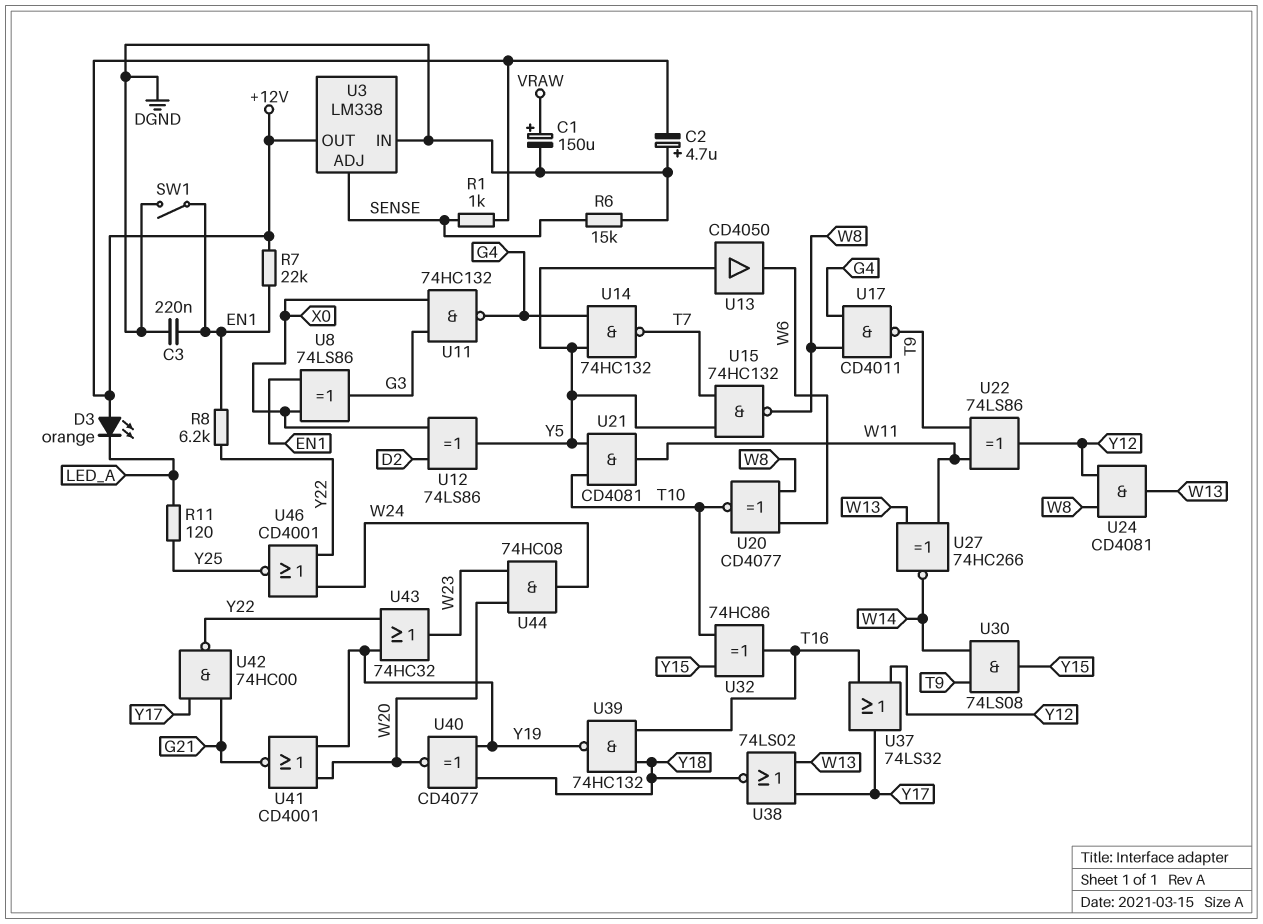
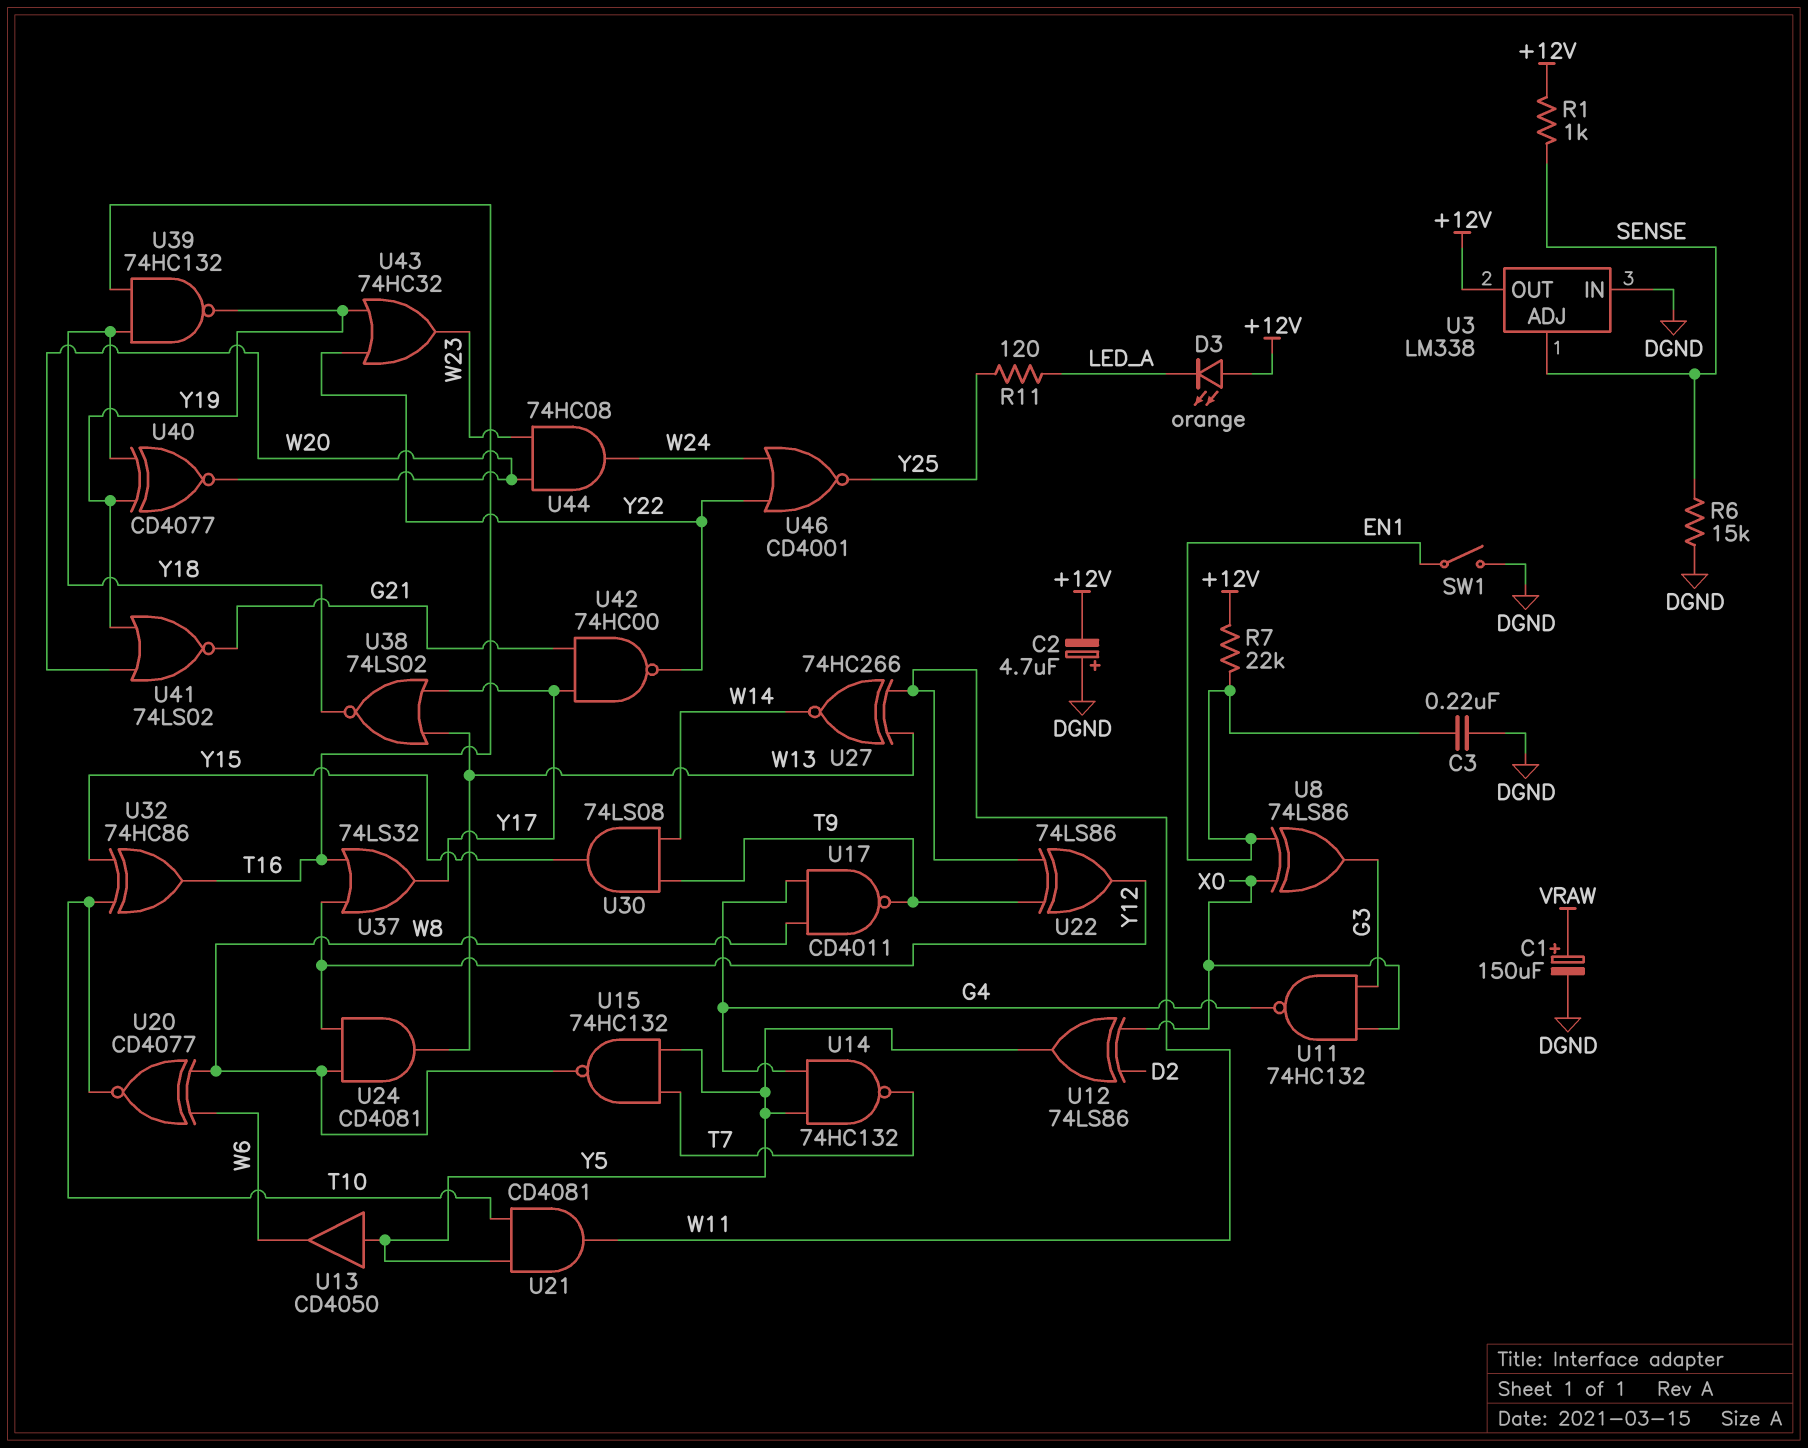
R8: 6.2k (EN1, Y22) -> none
U41: NOR CD4001 (in W20, in Y19, out G21) -> NOR 74LS02 (in W20, in Y19, out G21)

